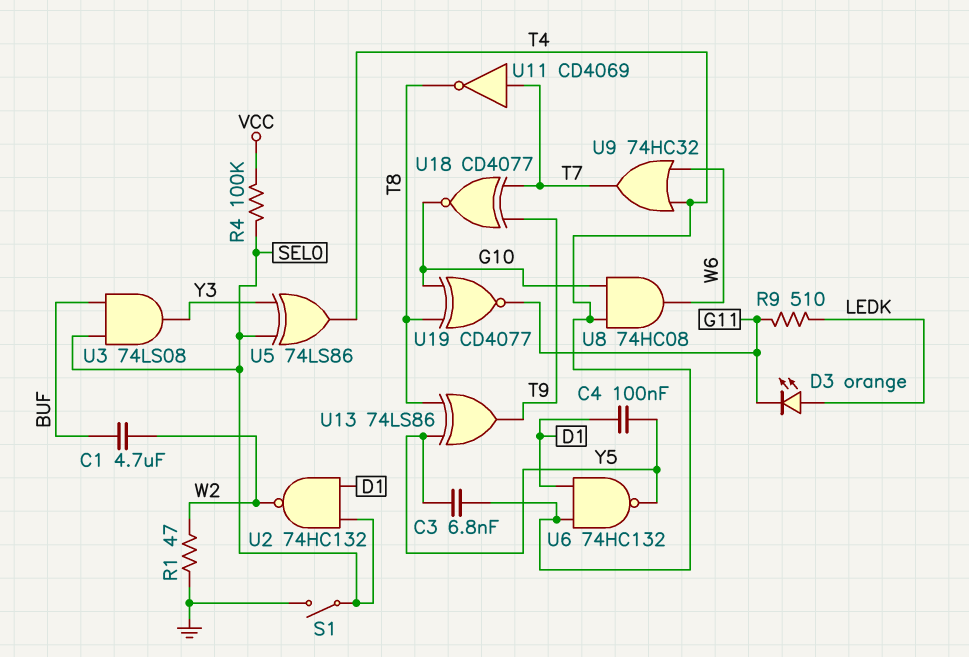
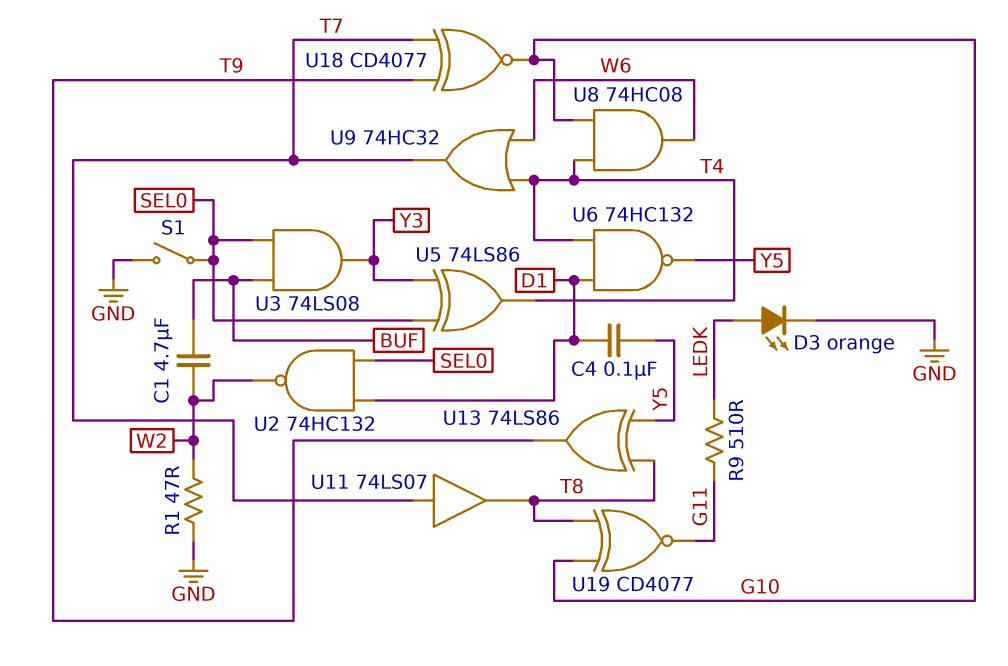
C3: 6.8nF (T4, Y5) -> none
D3: LED orange (A LEDK, K G11) -> LED orange (A LEDK, K GND)
R4: 100k (SEL0, VCC) -> none
U11: NOT CD4069 (in T7, out T8) -> buffer 74LS07 (in T7, out T8)

